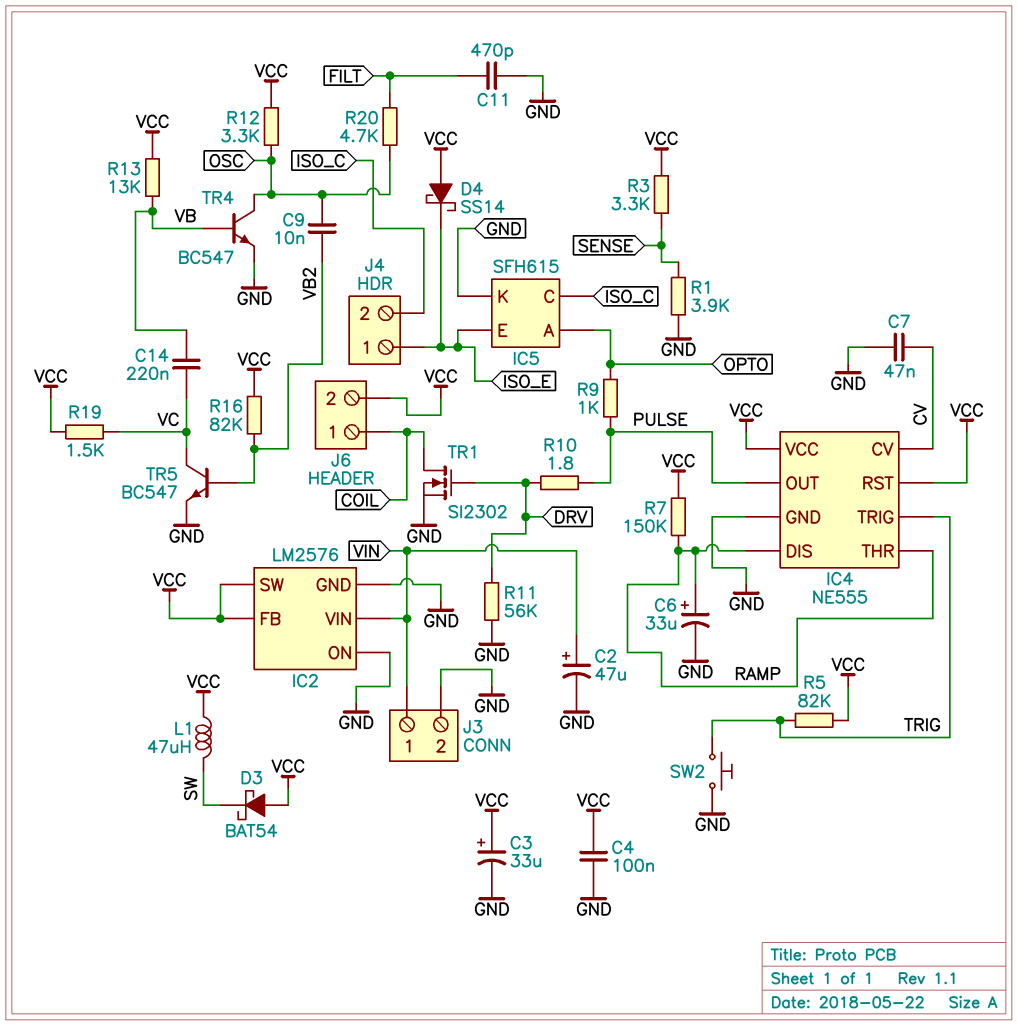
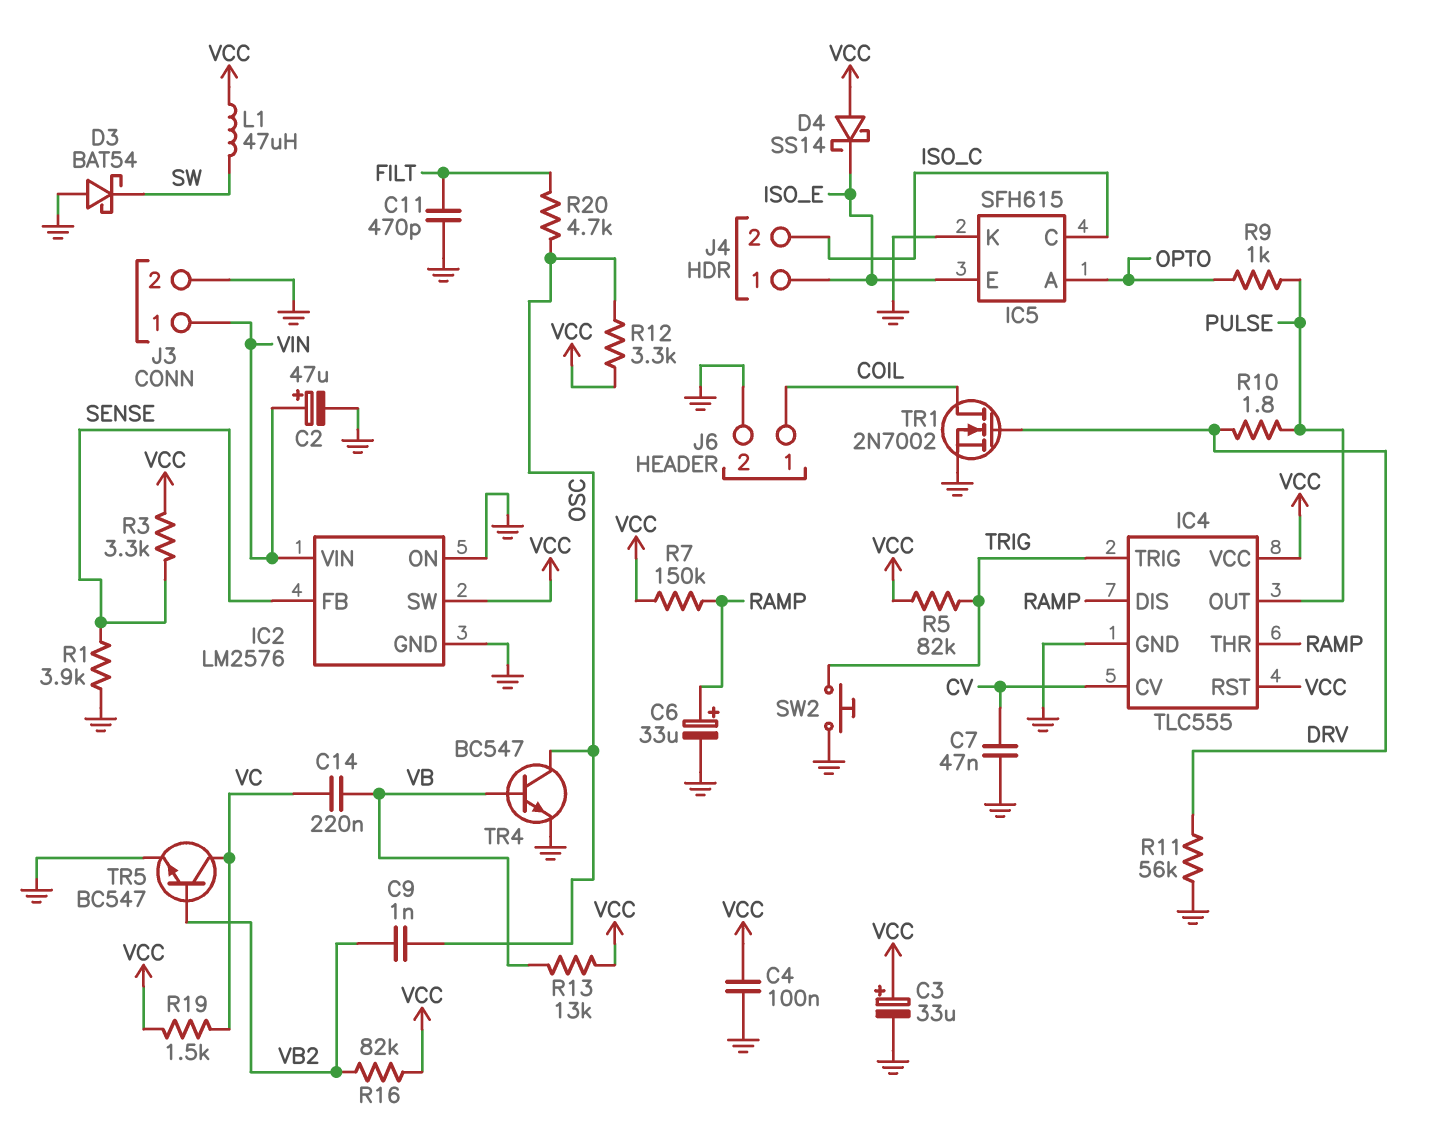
C9: 10nF (OSC, VB2) -> 1nF (OSC, VB2)
D3: schottky BAT54 (A VCC, K SW) -> schottky BAT54 (A GND, K SW)
IC2 pin FB: VCC -> SENSE
IC4: NE555 -> TLC555
J6 pin 2: VCC -> GND
TR1: NMOS SI2302 (G DRV, D COIL, S GND) -> NMOS 2N7002 (G DRV, D COIL, S GND)

